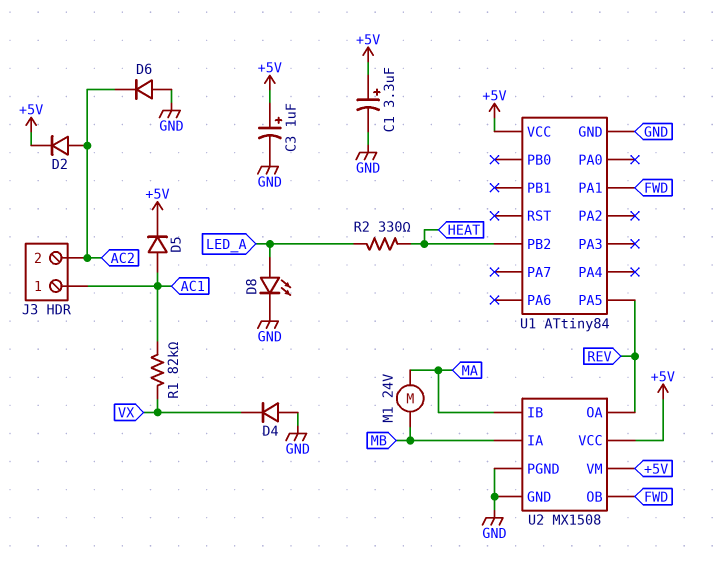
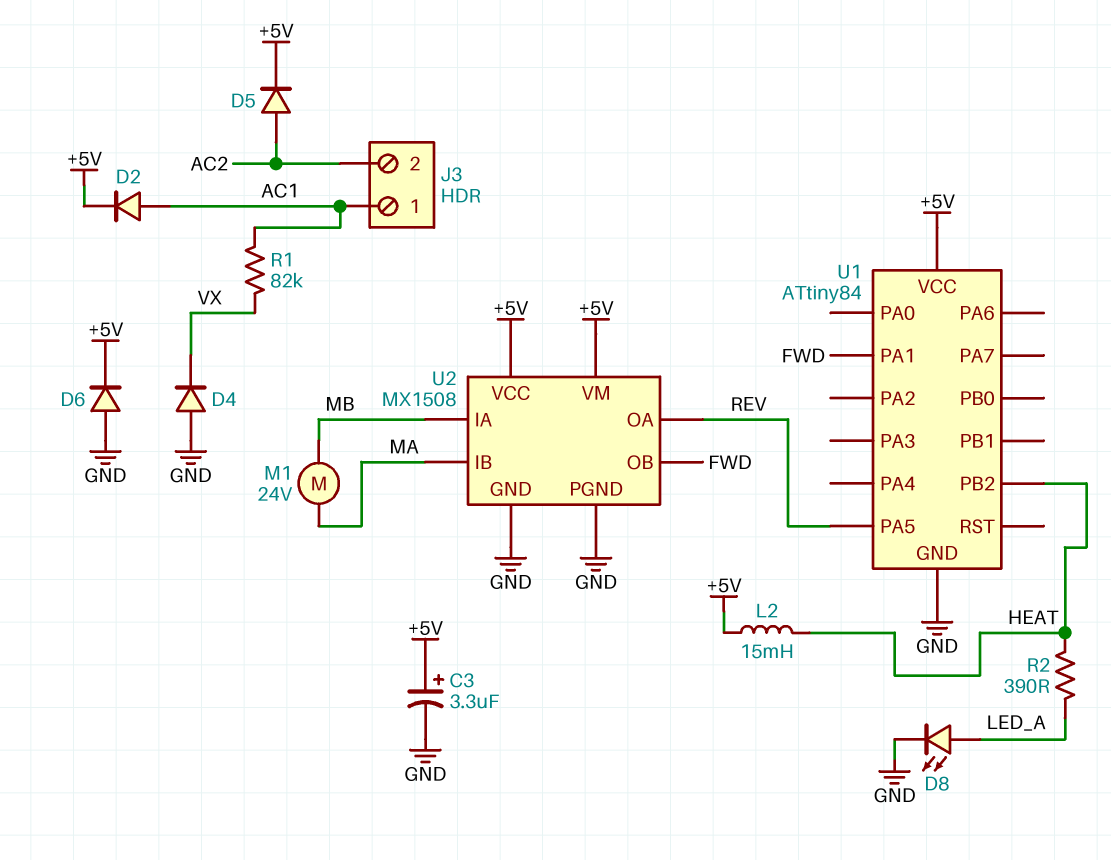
C1: 3.3uF (plus +5V, minus GND) -> none
C3: 1uF (plus +5V, minus GND) -> 3.3uF (plus +5V, minus GND)
D2: diode (A AC2, K +5V) -> diode (A AC1, K +5V)
D5: diode (A AC1, K +5V) -> diode (A AC2, K +5V)
D6: diode (A GND, K AC2) -> diode (A GND, K +5V)
L2: none -> 15mH (+5V, HEAT)
R2: 330 (HEAT, LED_A) -> 390 (HEAT, LED_A)

